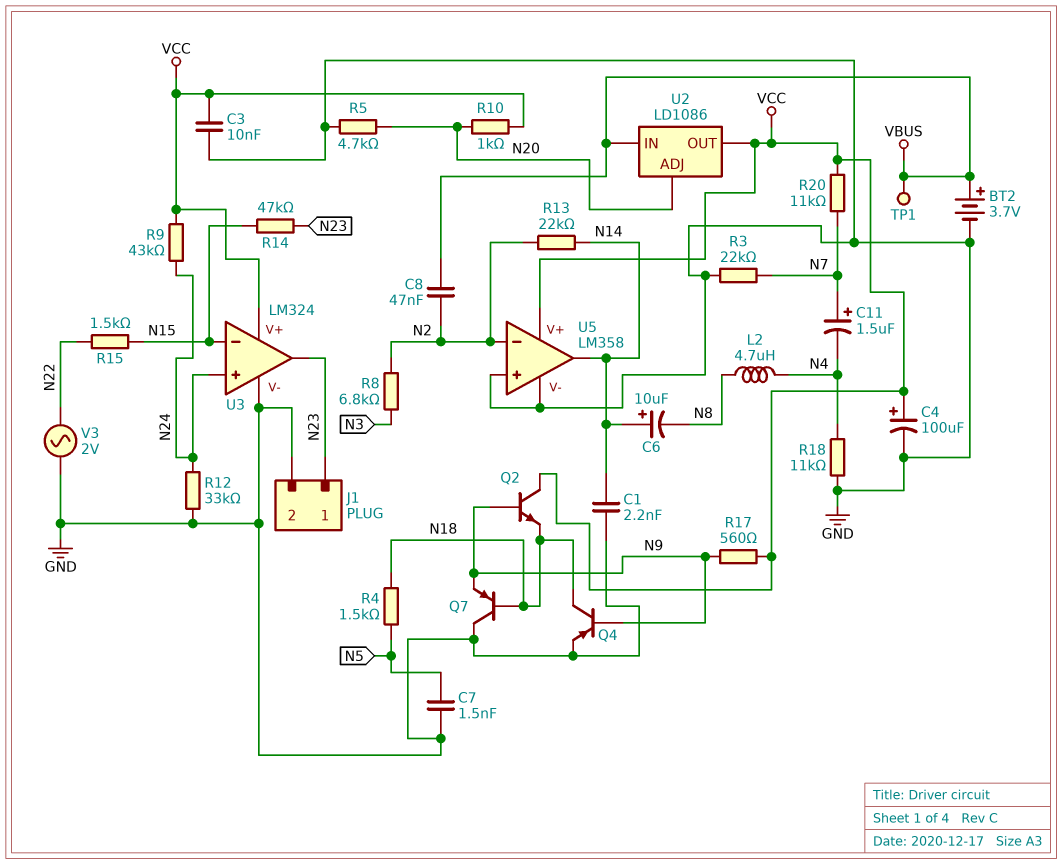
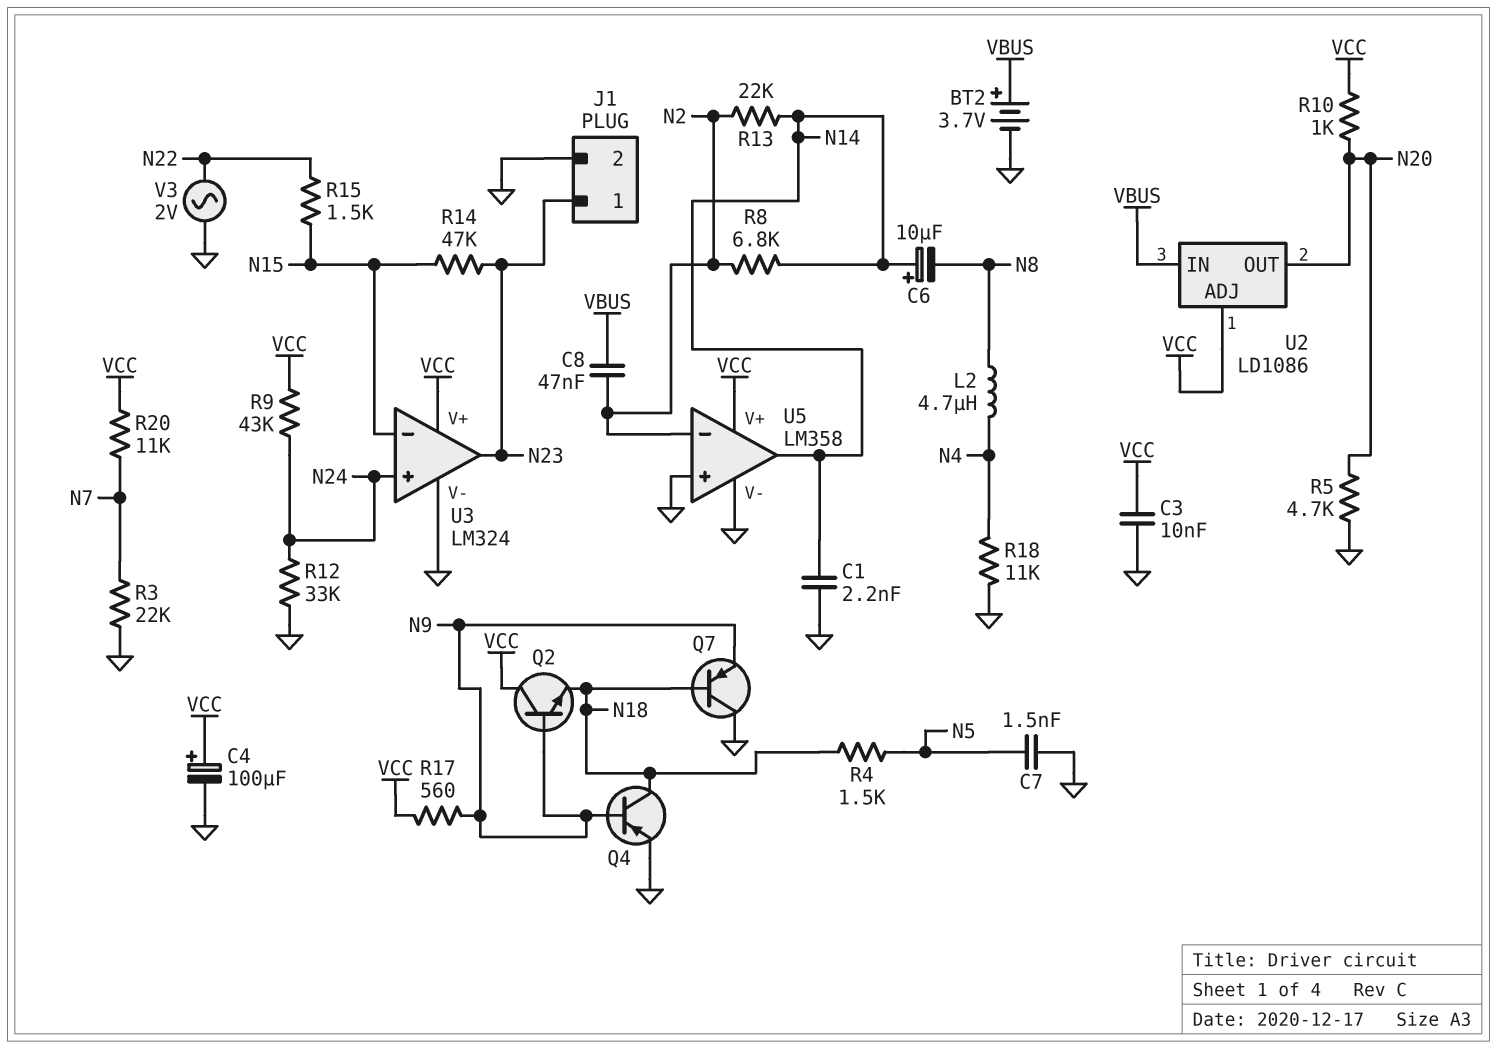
C11: 1.5uF (plus N7, minus N4) -> none
R8: 6.8k (N2, N3) -> 6.8k (N2, N14)
TP1: test point (VBUS) -> none
U2 pin ADJ: N20 -> VCC
U2 pin OUT: VCC -> N20

